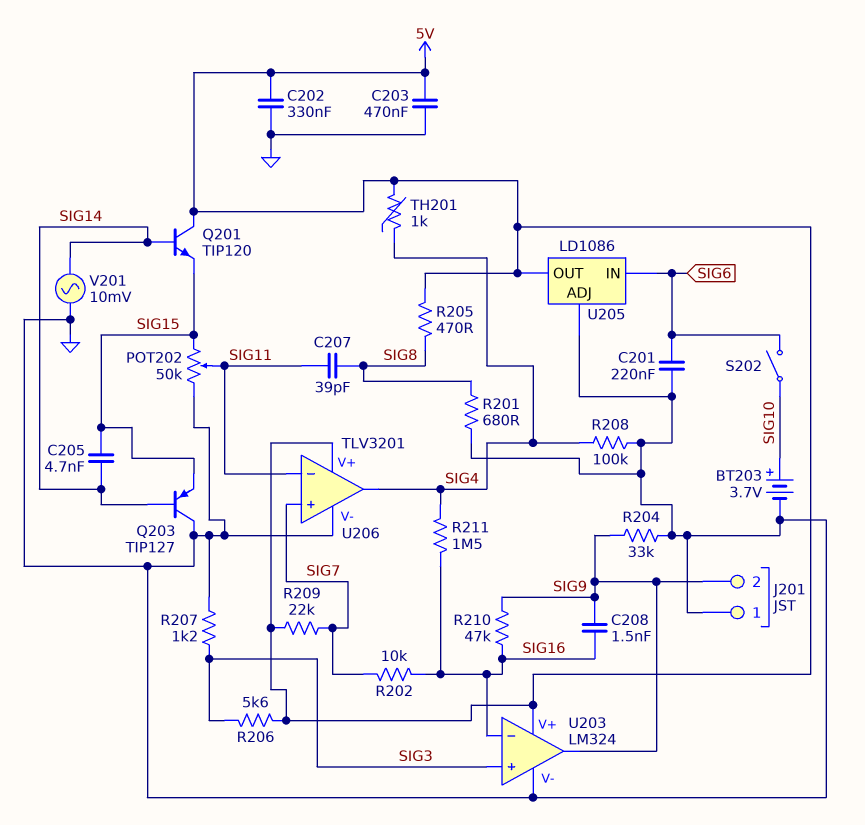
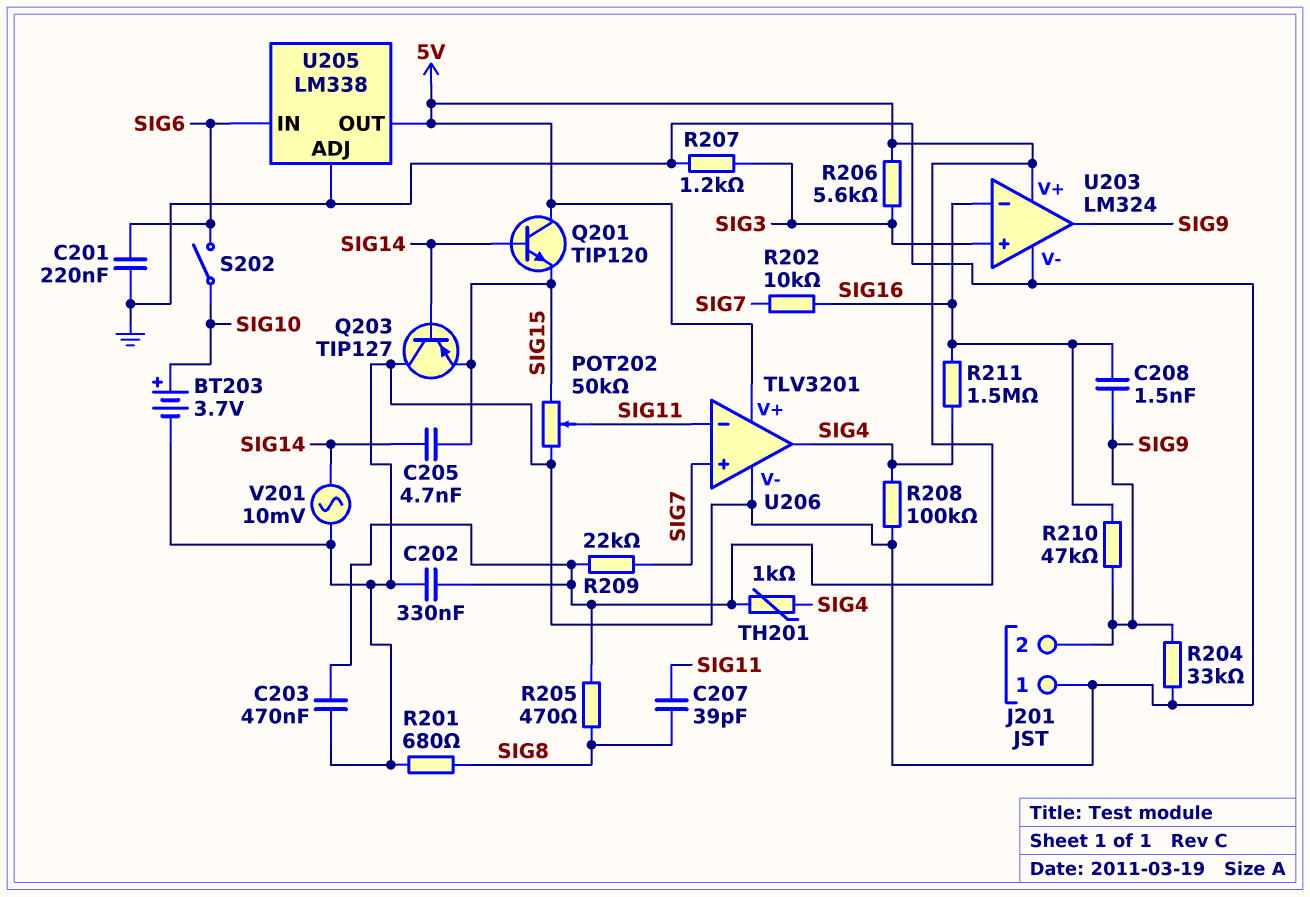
U205: LD1086 -> LM338

